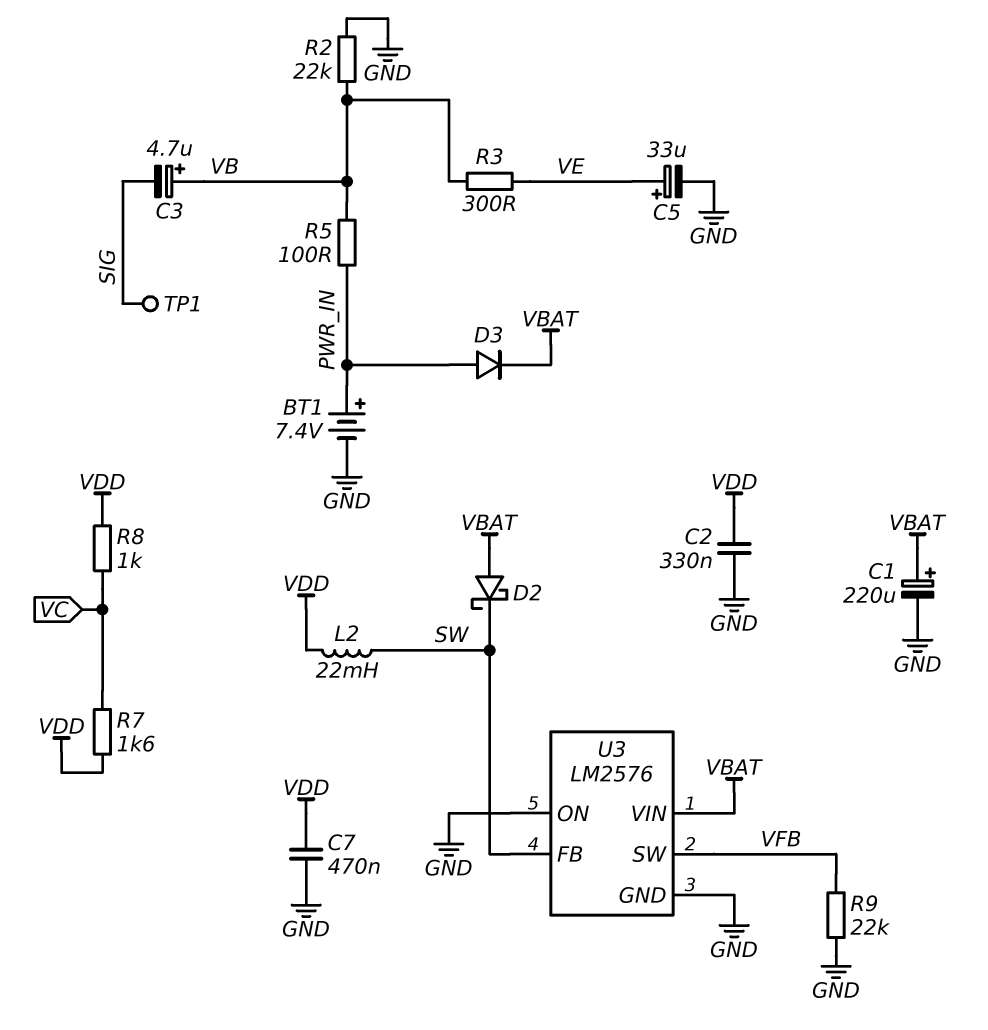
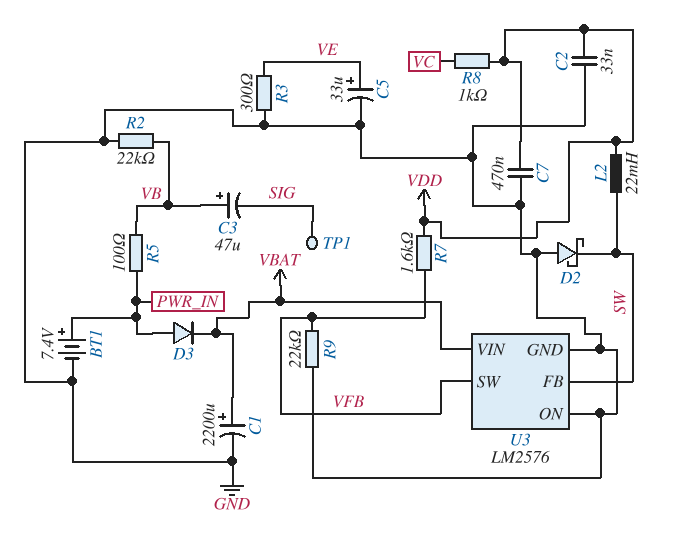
C1: 220uF (plus VBAT, minus GND) -> 2200uF (plus VBAT, minus GND)
C2: 330nF (GND, VDD) -> 33nF (GND, VDD)
C3: 4.7uF (plus VB, minus SIG) -> 47uF (plus VB, minus SIG)
D2: schottky (A VBAT, K SW) -> schottky (A GND, K SW)
R3: 300 (VB, VE) -> 300 (GND, VE)
R7: 1.6k (VC, VDD) -> 1.6k (VDD, VFB)

